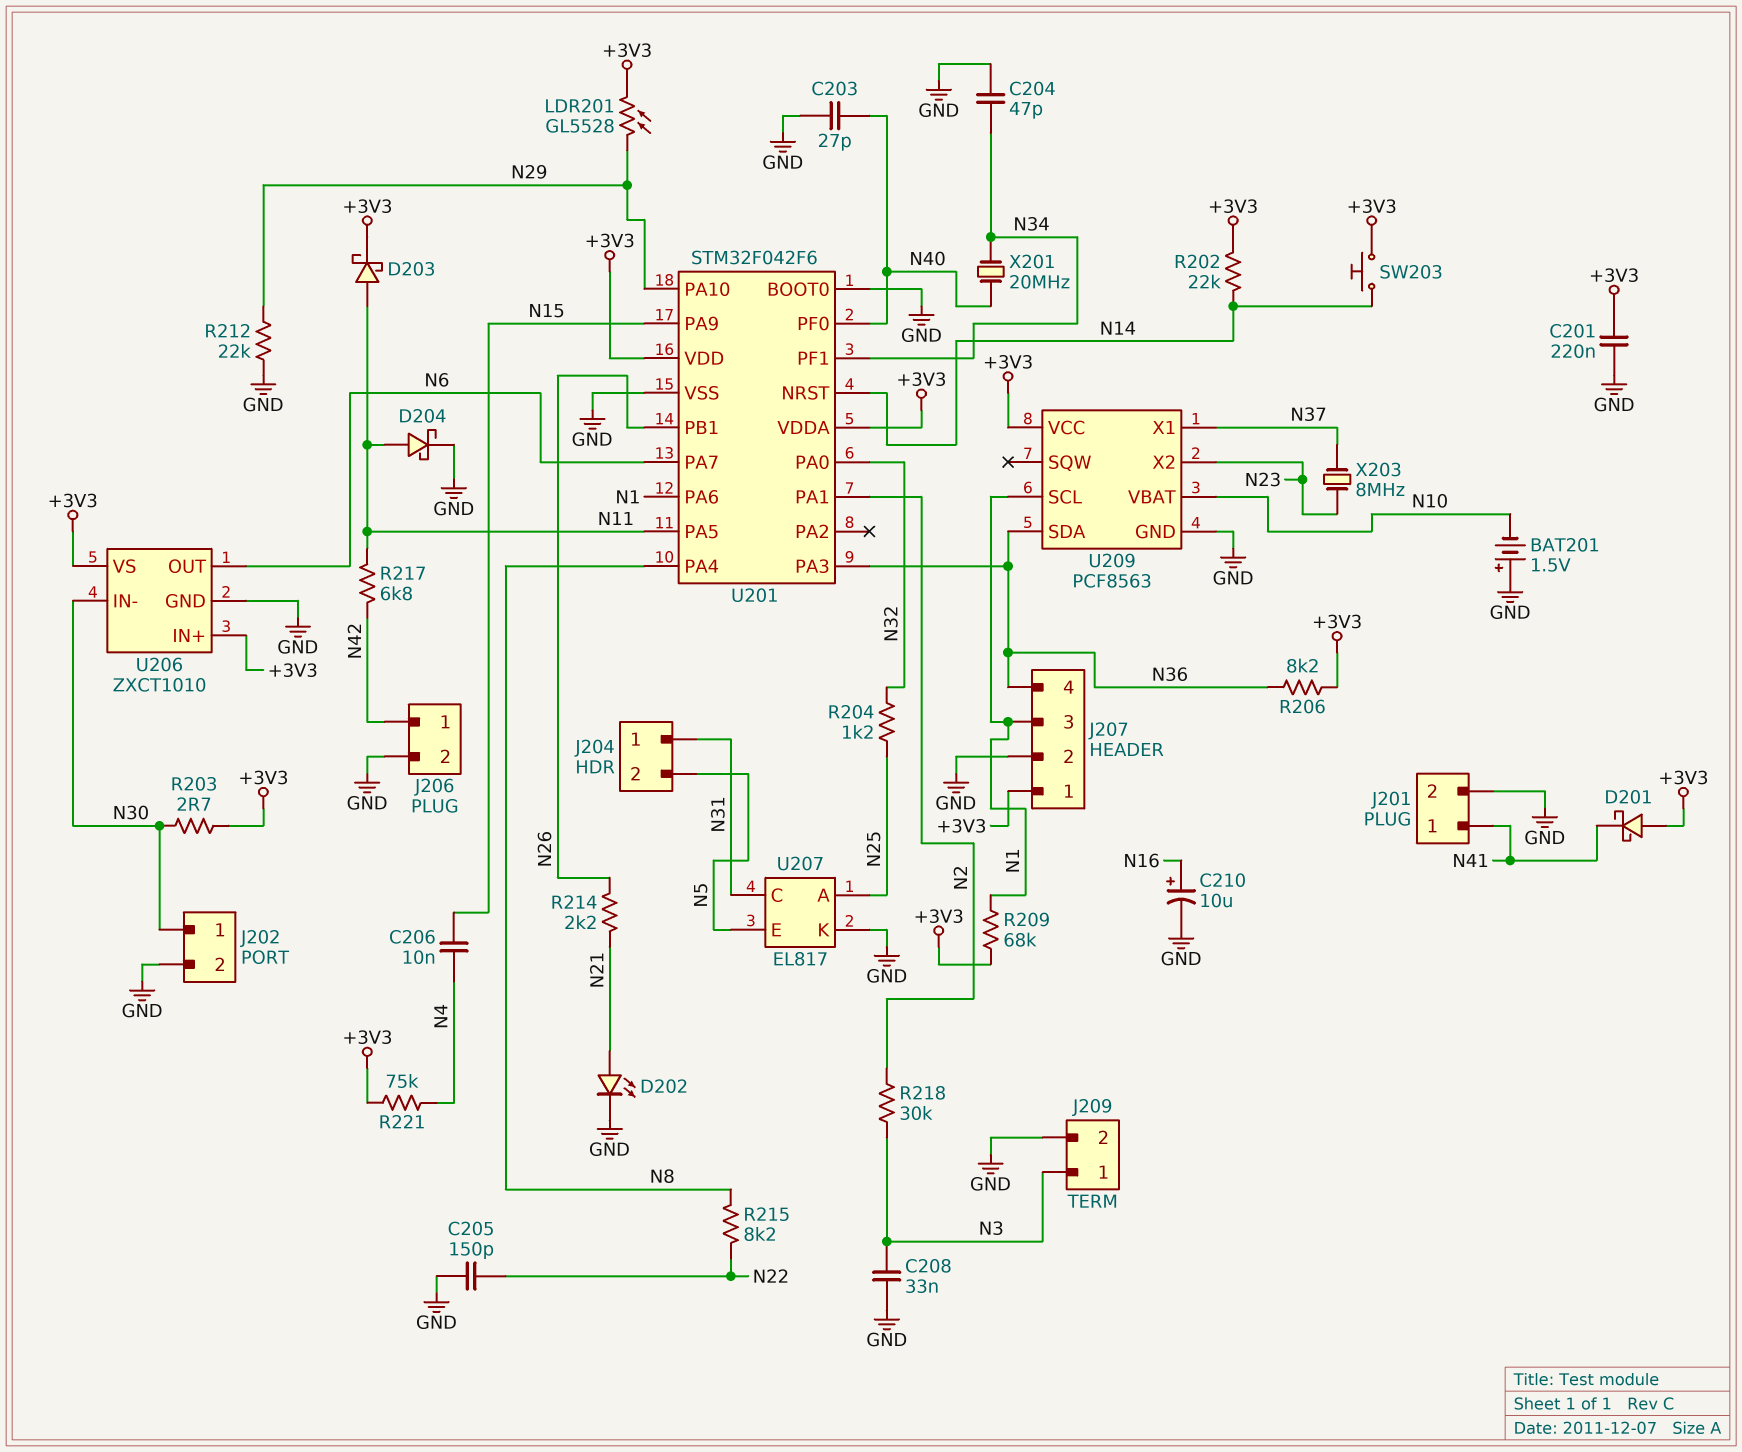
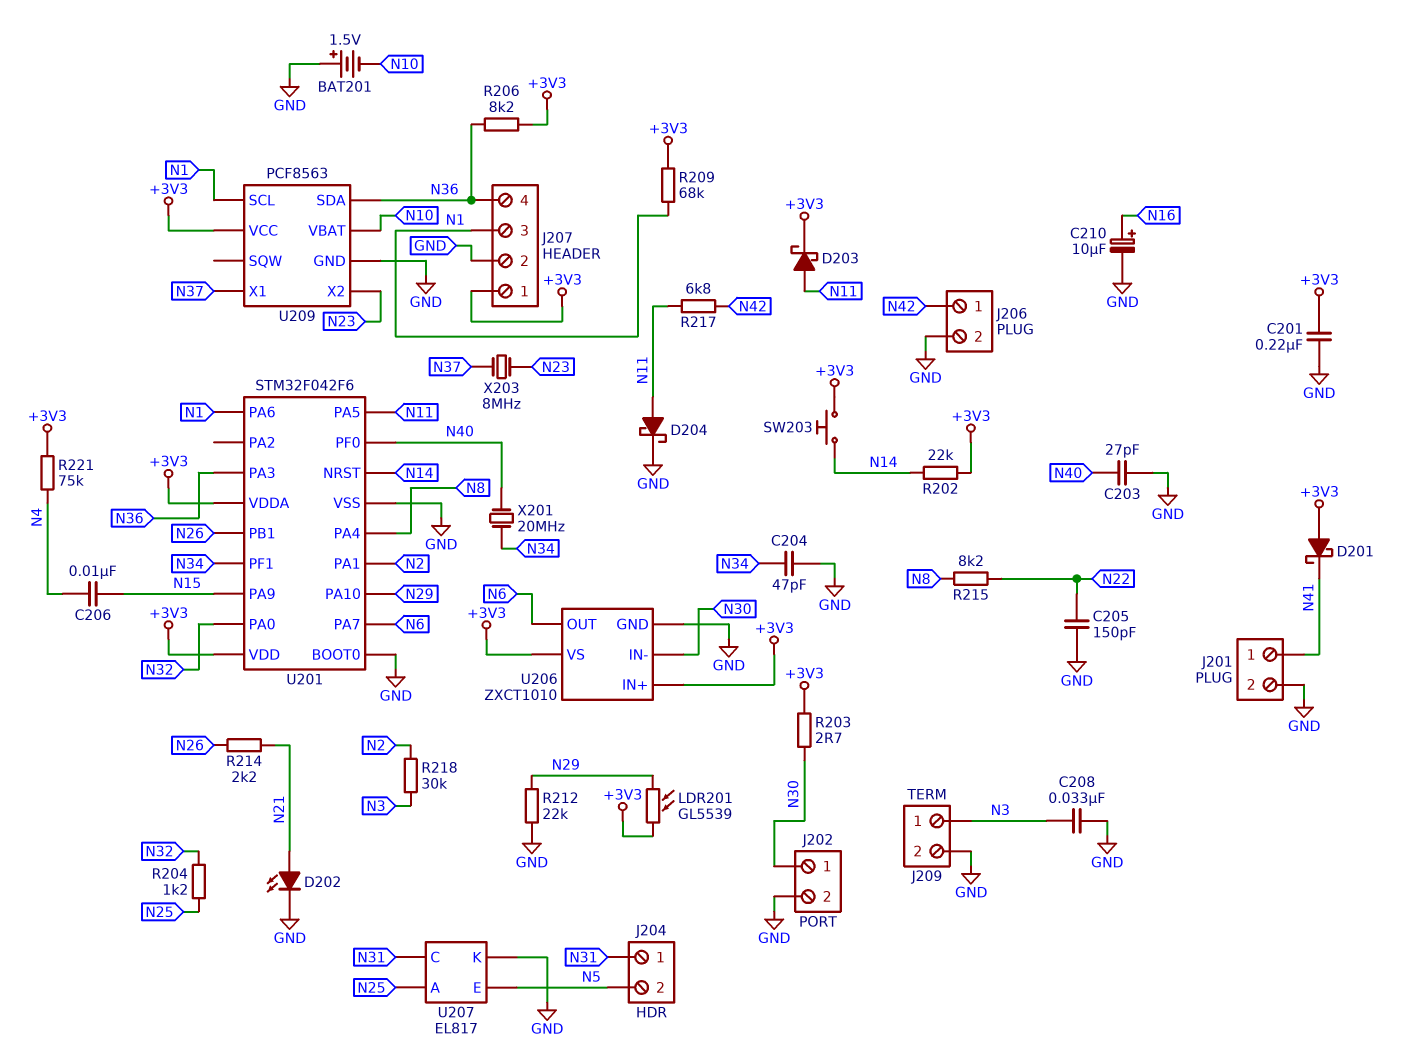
LDR201: GL5528 (+3V3, N29) -> GL5539 (+3V3, N29)

